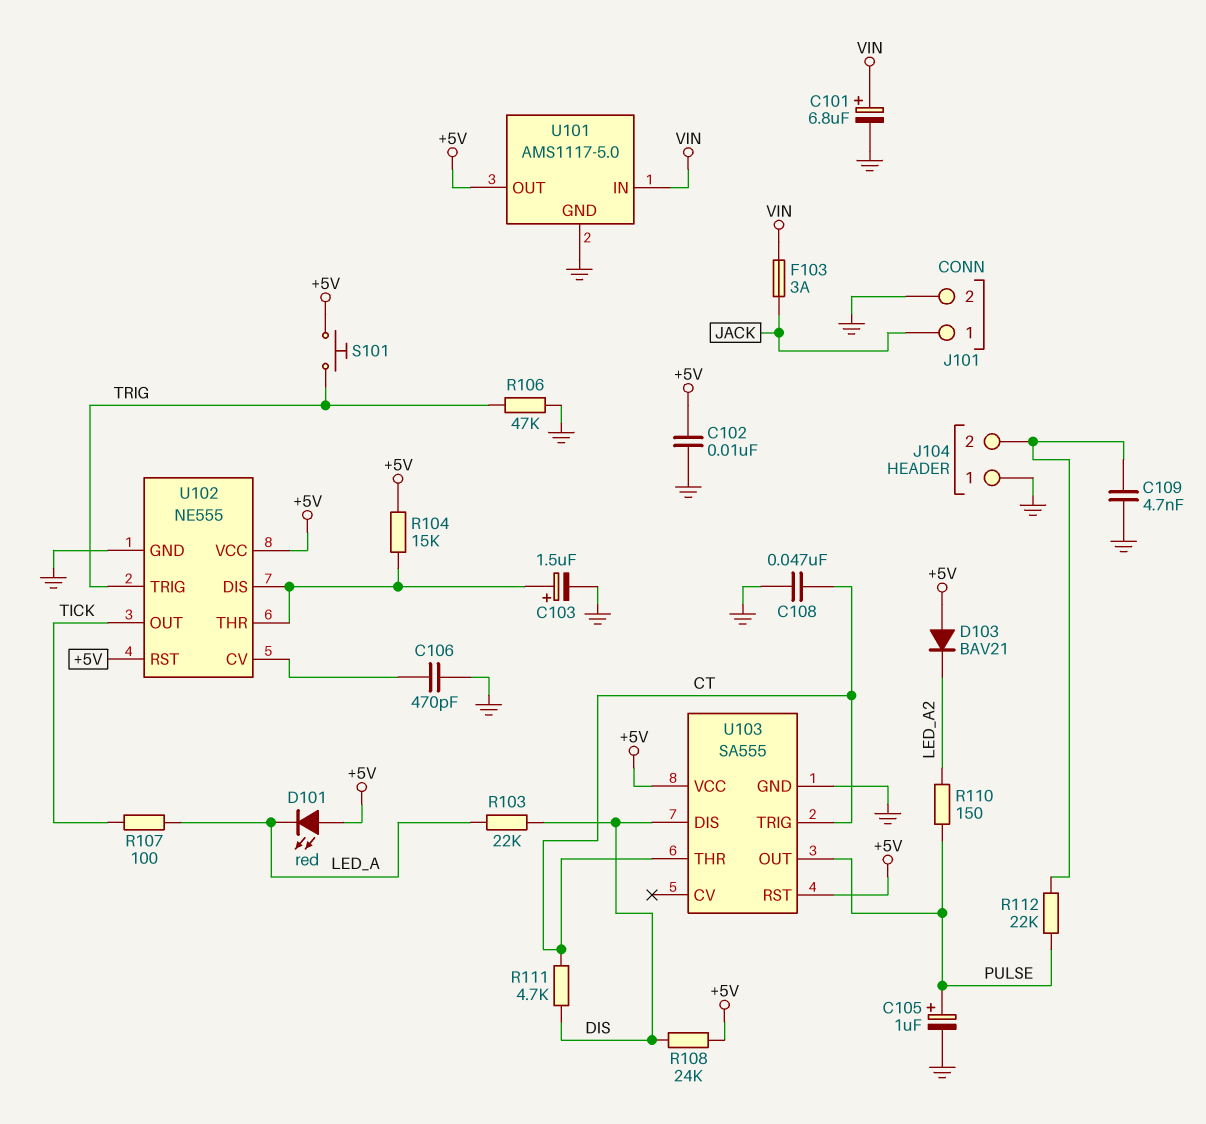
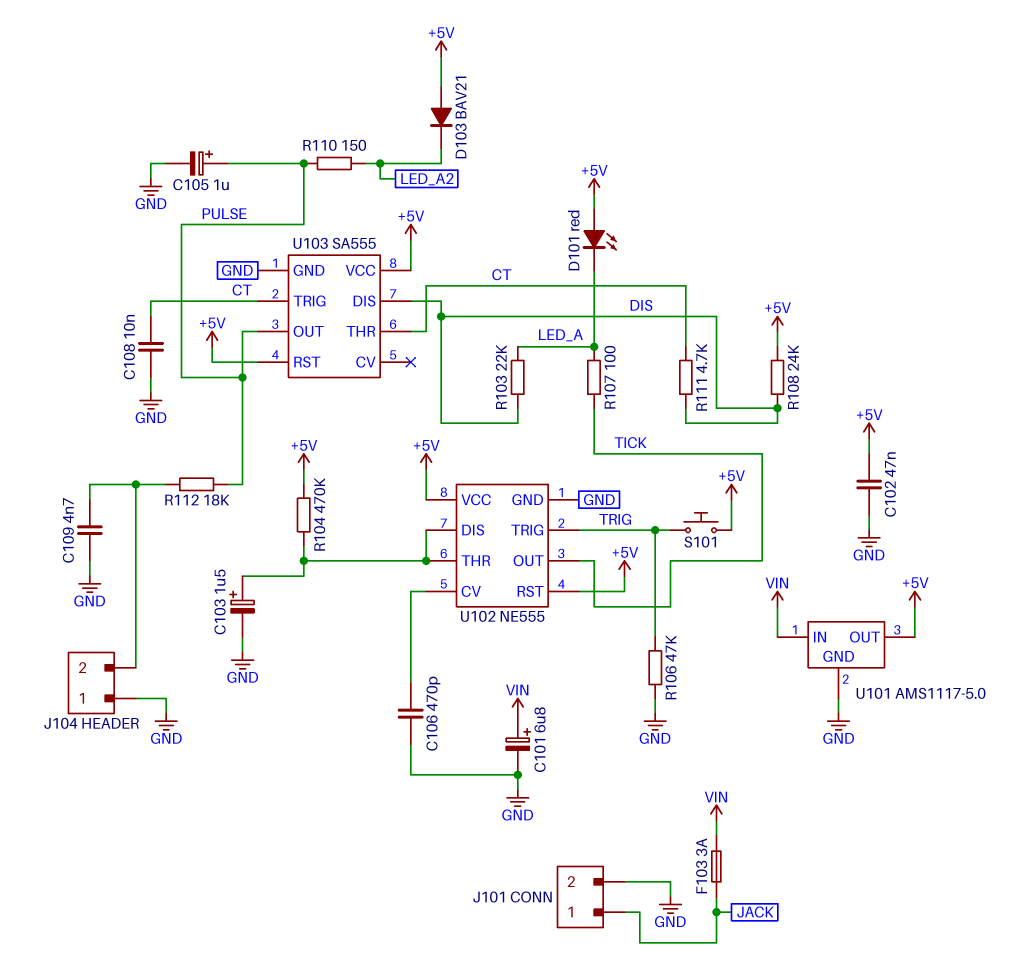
C102: 10nF (+5V, GND) -> 47nF (+5V, GND)
C108: 47nF (CT, GND) -> 10nF (CT, GND)
R104: 15k (+5V, U102/DIS) -> 470k (+5V, U102/DIS)
R112: 22k (J104/2, PULSE) -> 18k (J104/2, PULSE)

